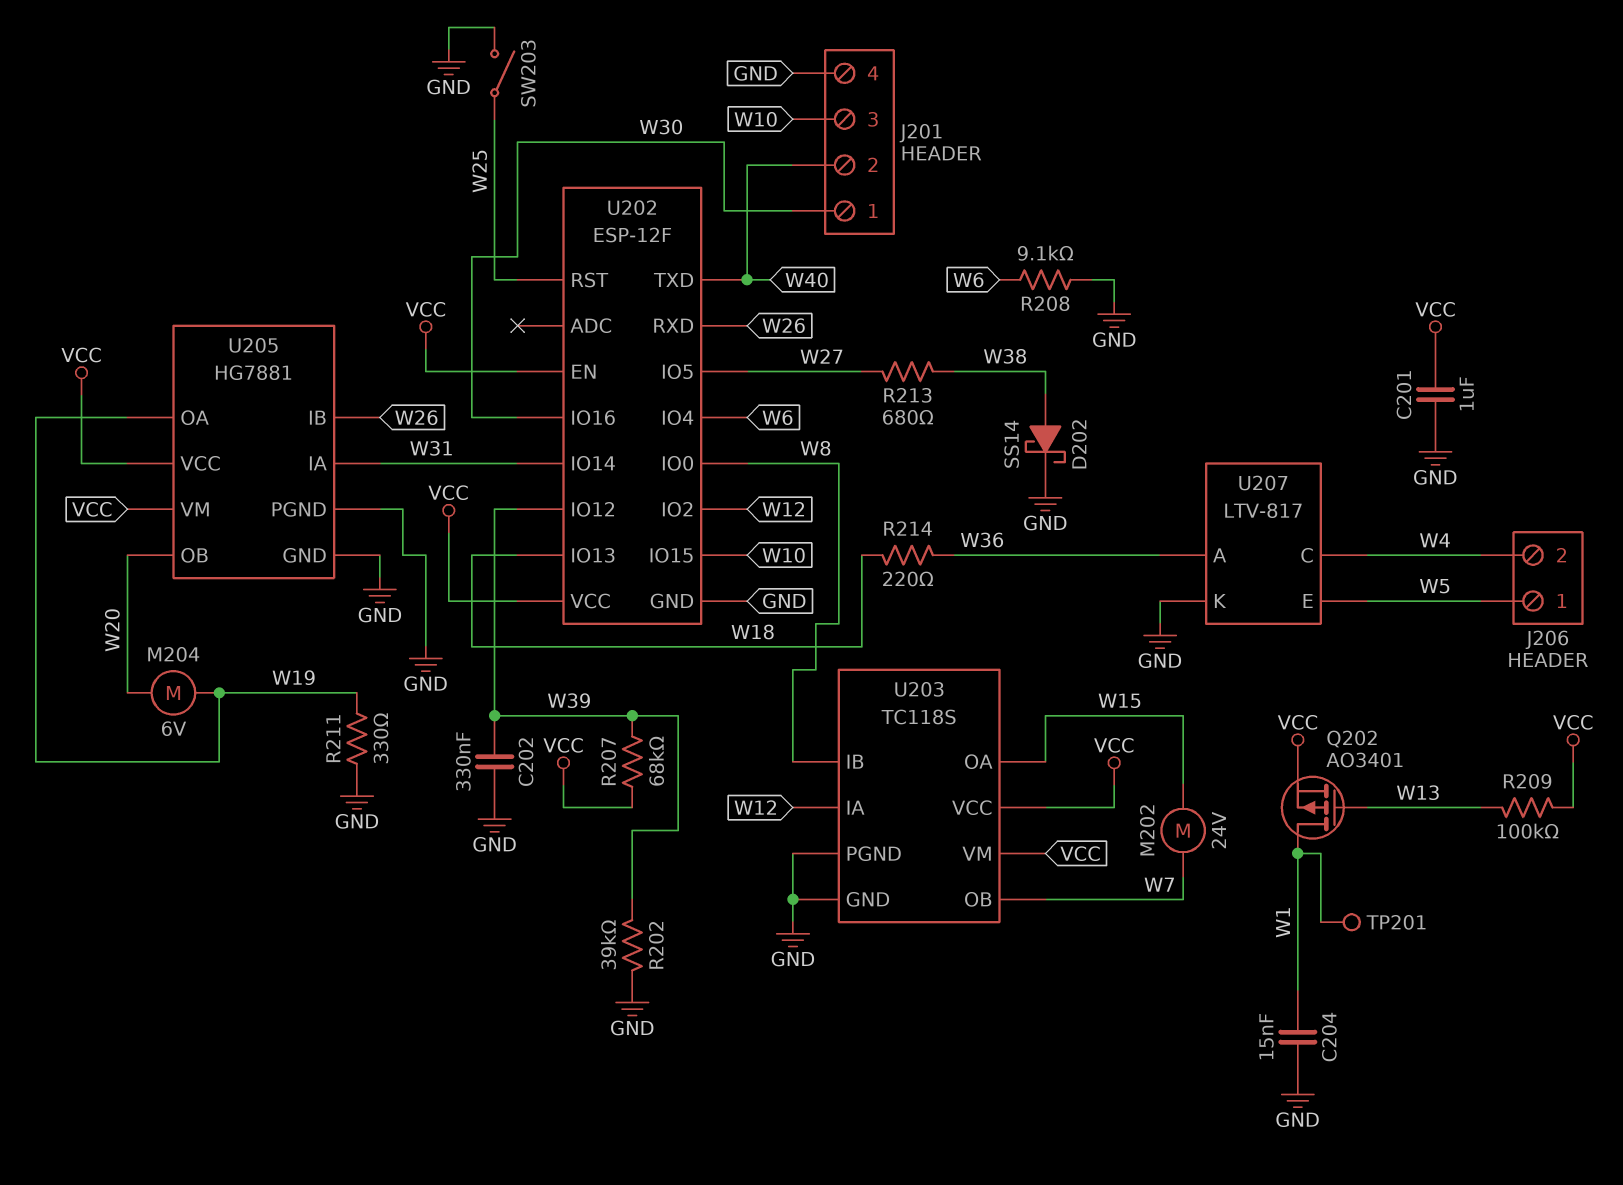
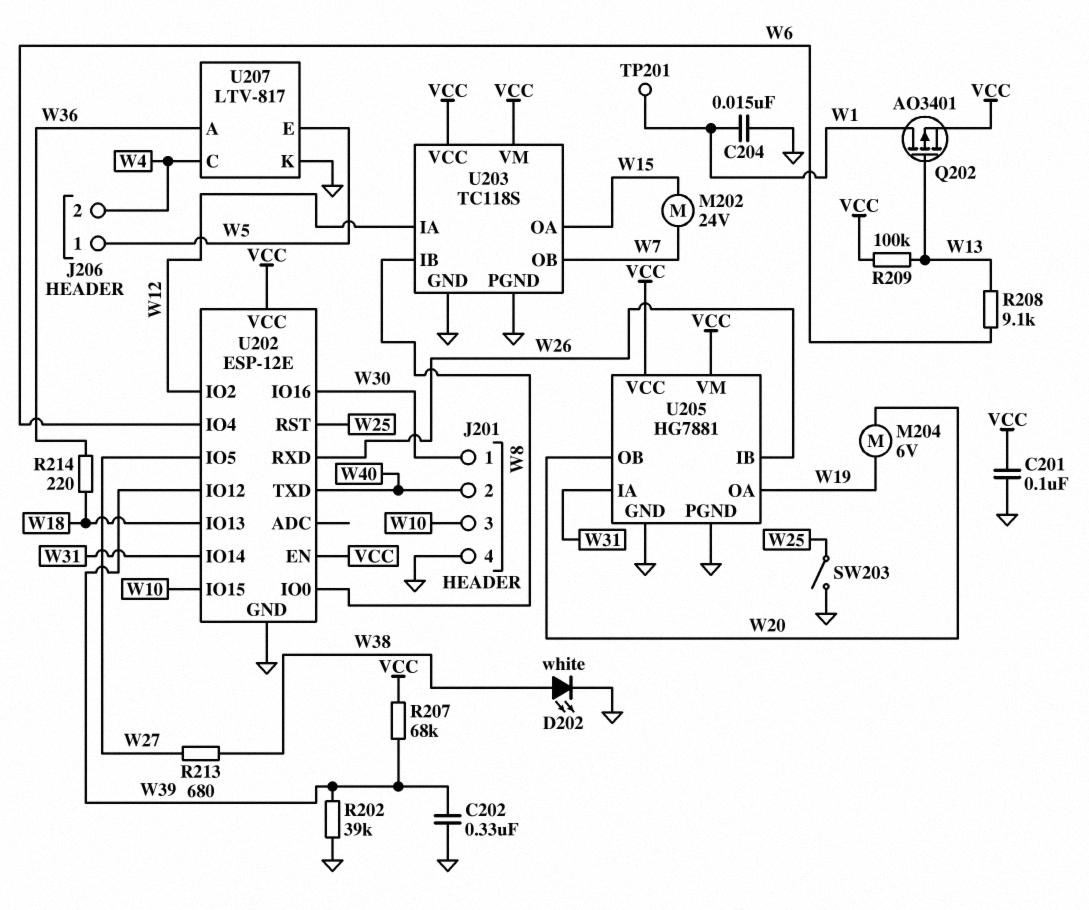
C201: 1uF (GND, VCC) -> 100nF (GND, VCC)
D202: schottky SS14 (A W38, K GND) -> LED white (A W38, K GND)
R208: 9.1k (GND, W6) -> 9.1k (W6, W13)
R211: 330 (GND, W19) -> none
U202: ESP-12F -> ESP-12E

